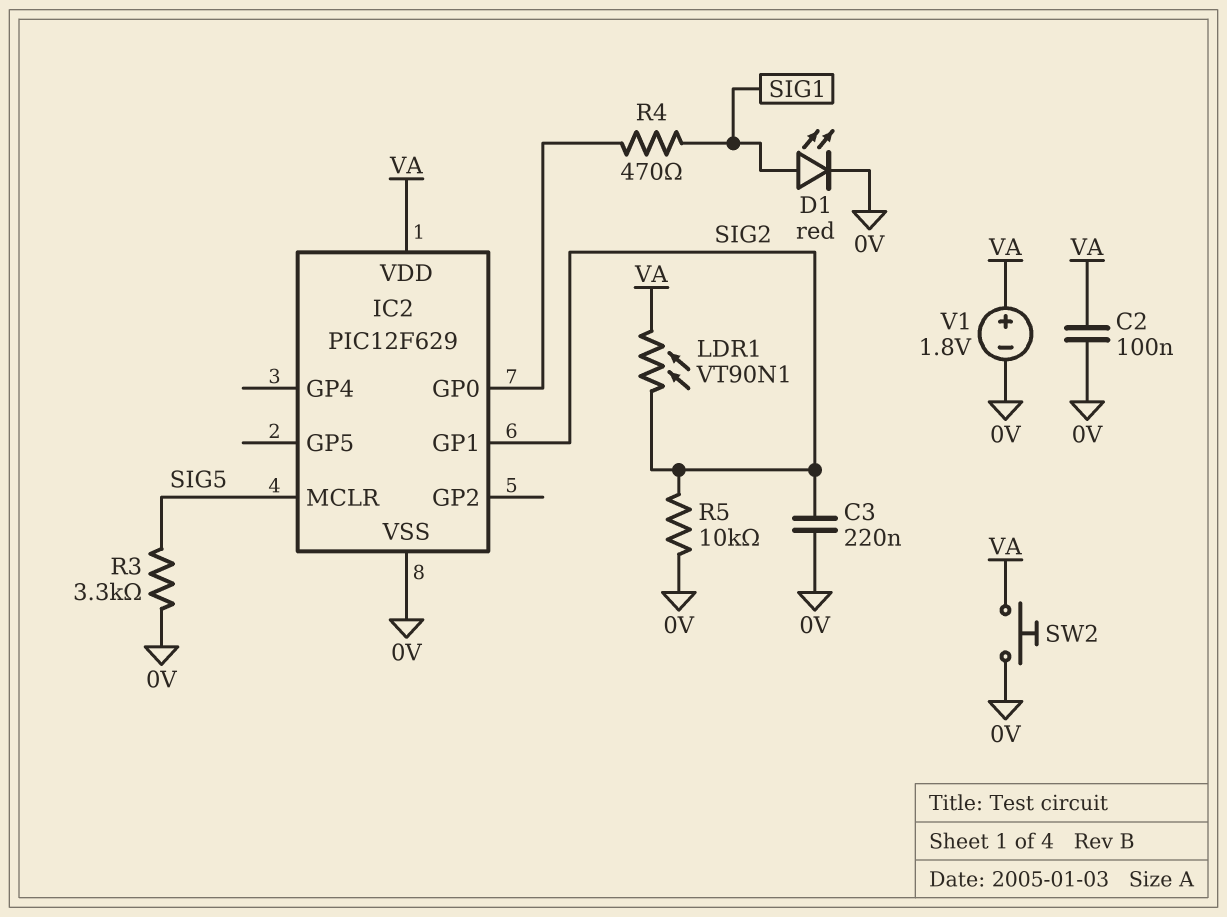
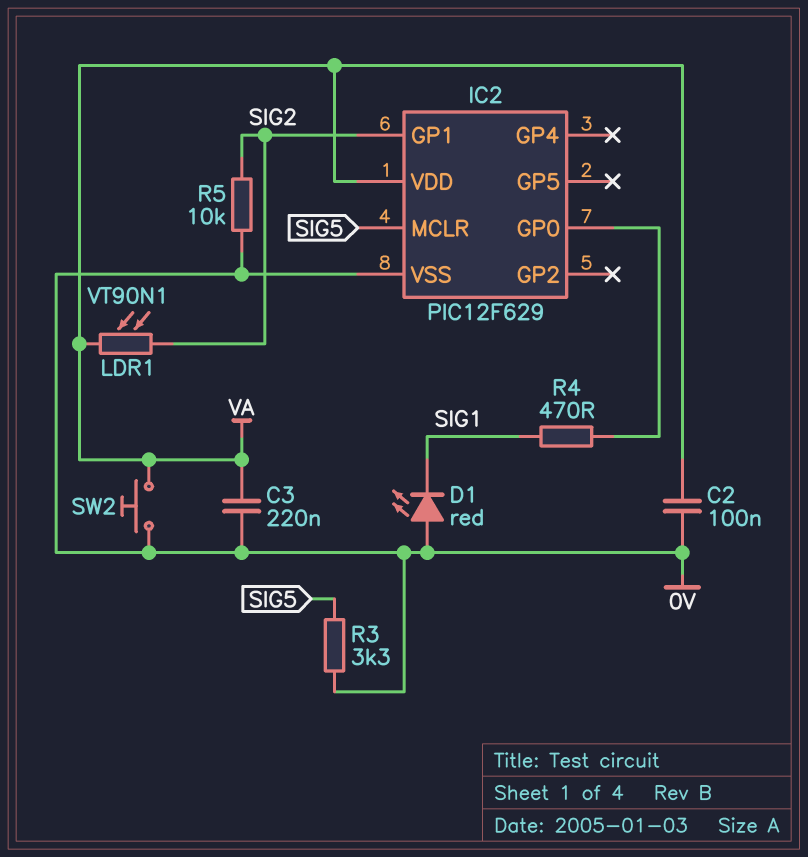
C3: 220nF (0V, SIG2) -> 220nF (0V, VA)
D1: LED red (A SIG1, K 0V) -> LED red (A 0V, K SIG1)
V1: 1.8V (plus VA, minus 0V) -> none

